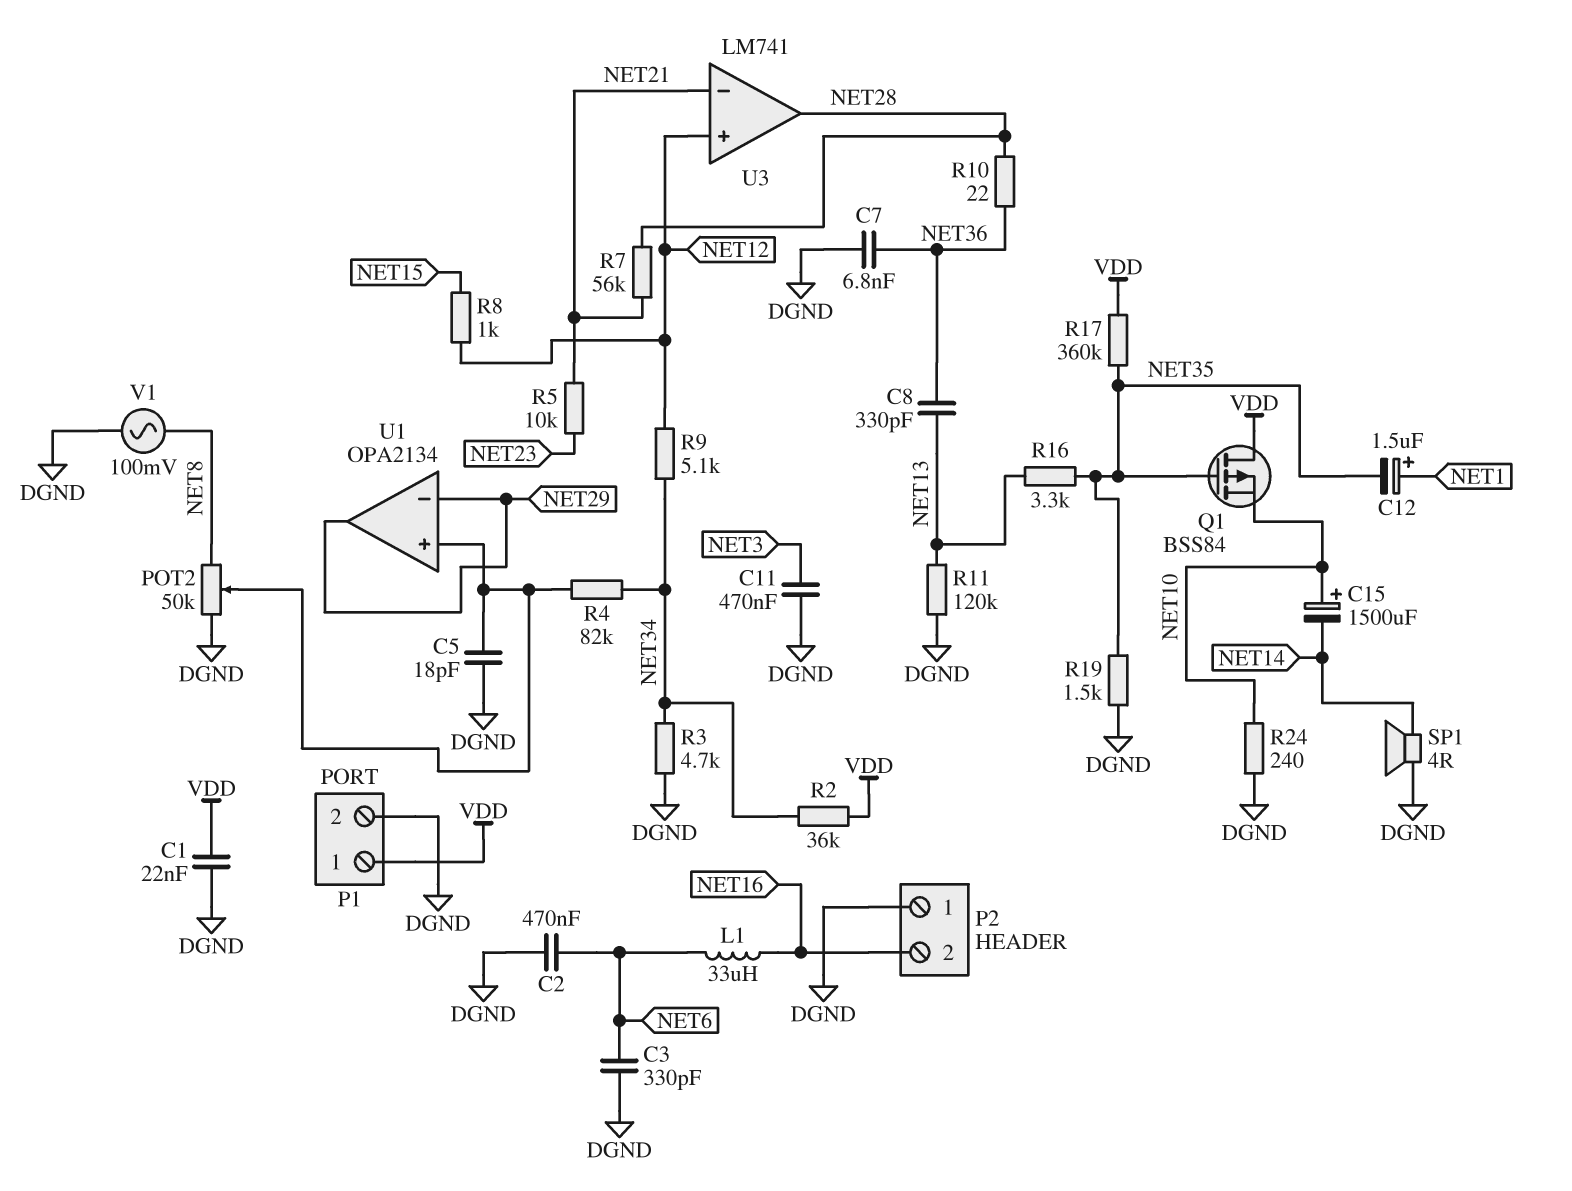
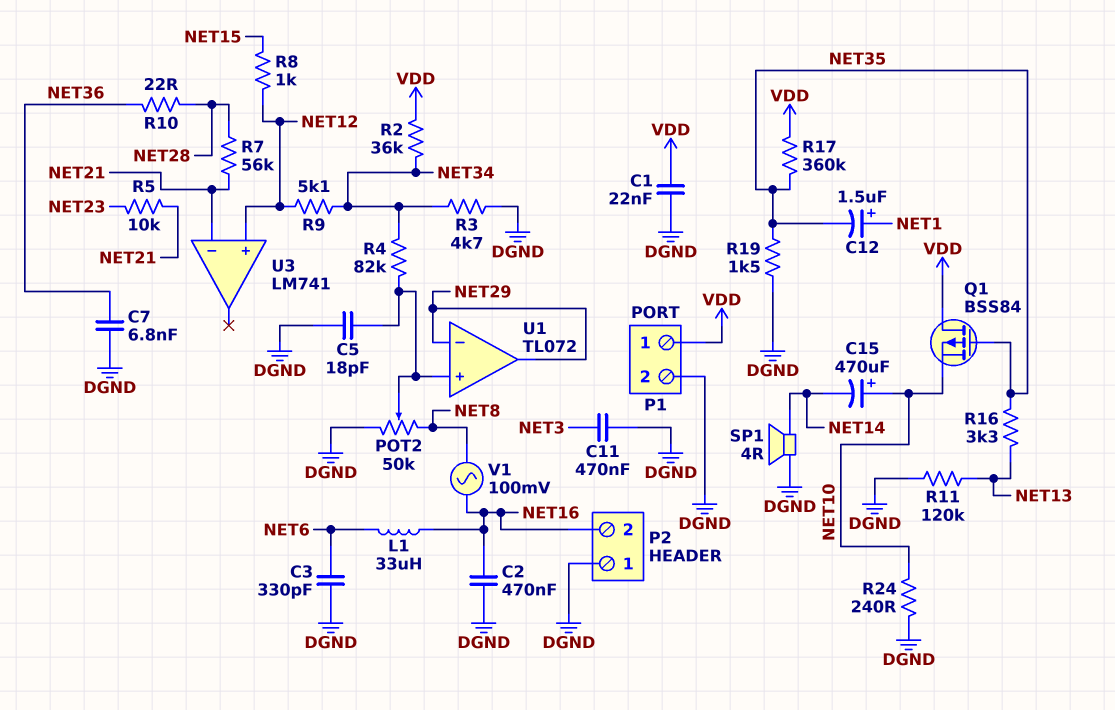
C2: 470nF (DGND, NET6) -> 470nF (DGND, NET16)
C8: 330pF (NET13, NET36) -> none
C15: 1500uF (plus NET10, minus NET14) -> 470uF (plus NET10, minus NET14)
U1: OPA2134 -> TL072
U3 pin out: NET28 -> none
V1: AC 100mV (DGND, NET8) -> AC 100mV (NET8, NET16)

